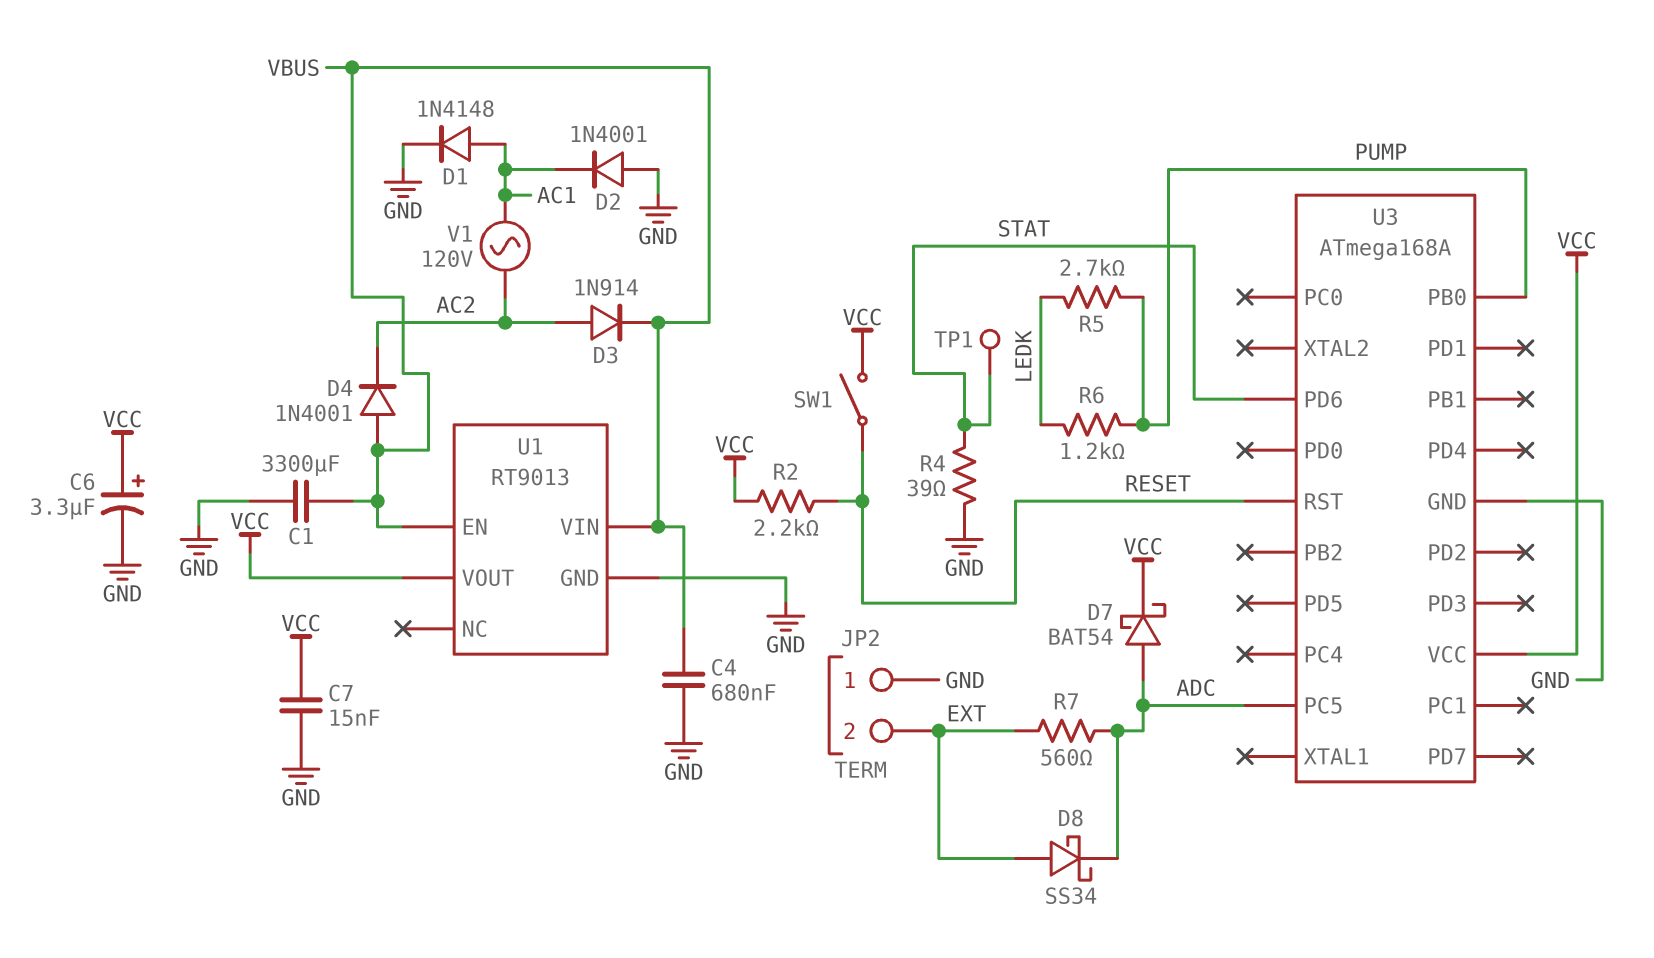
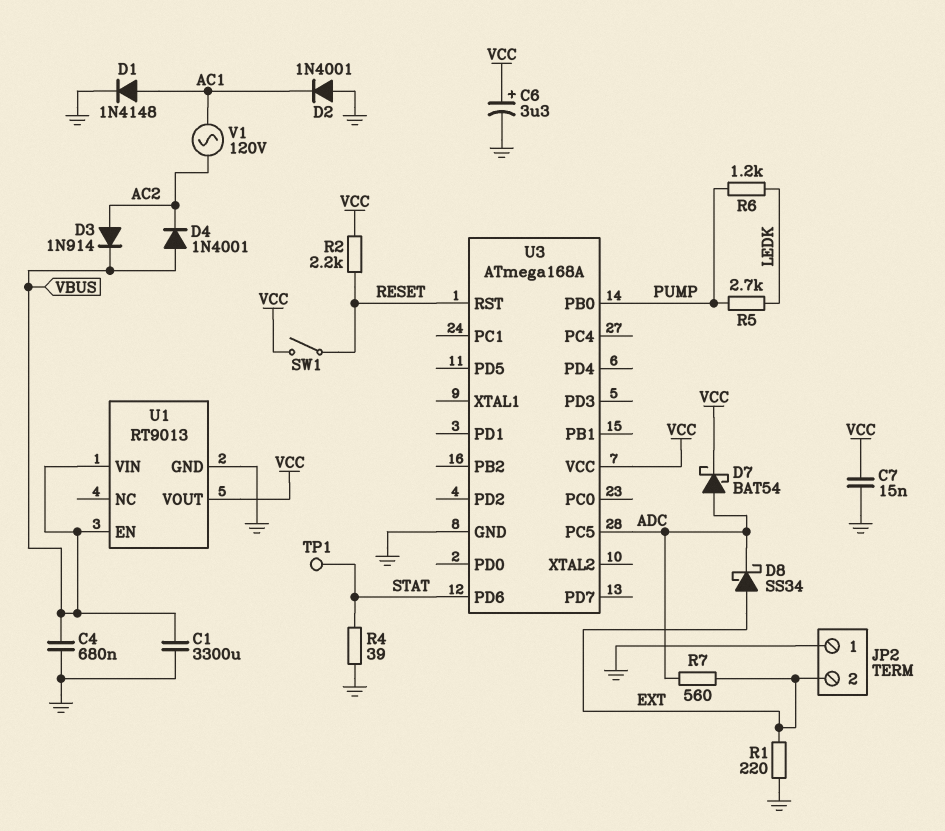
R1: none -> 220 (EXT, GND)

